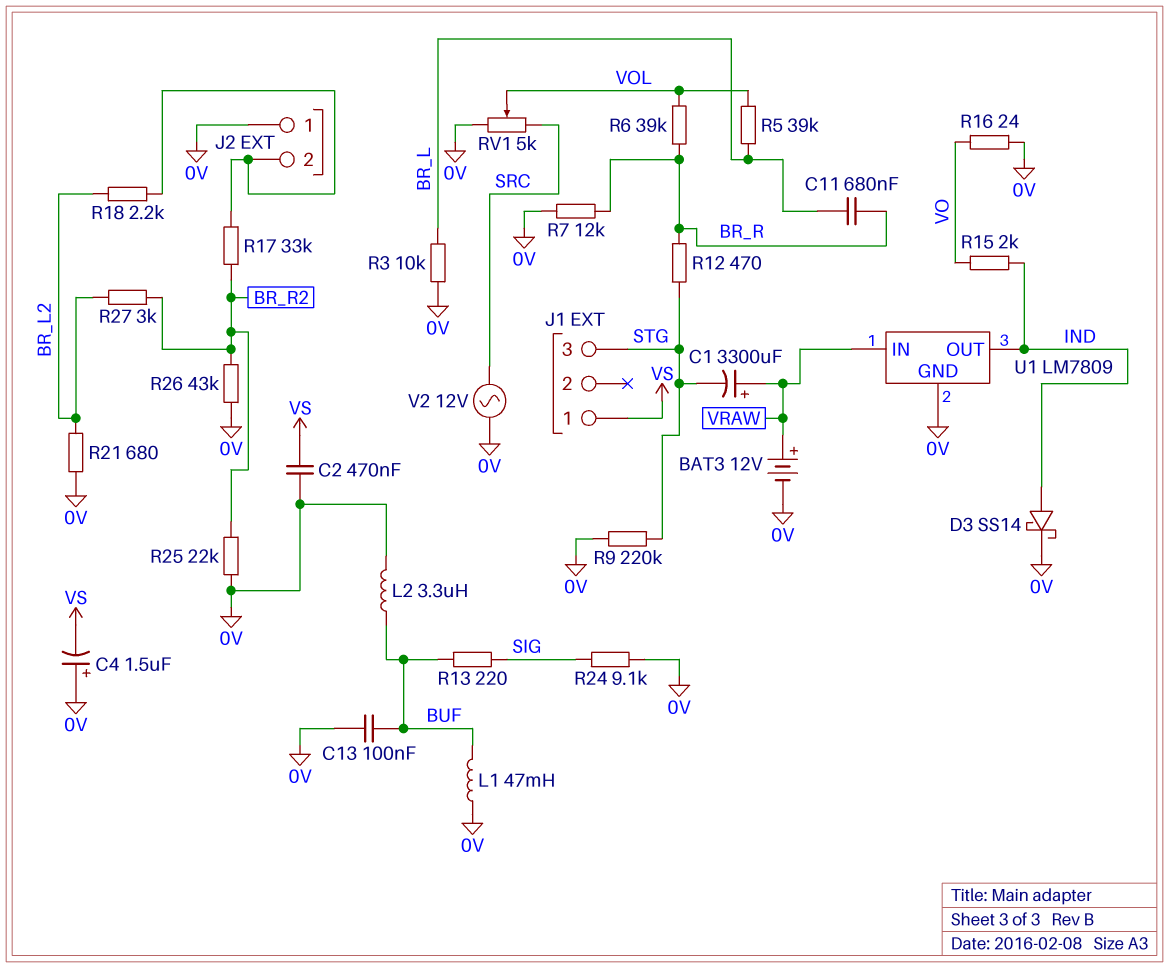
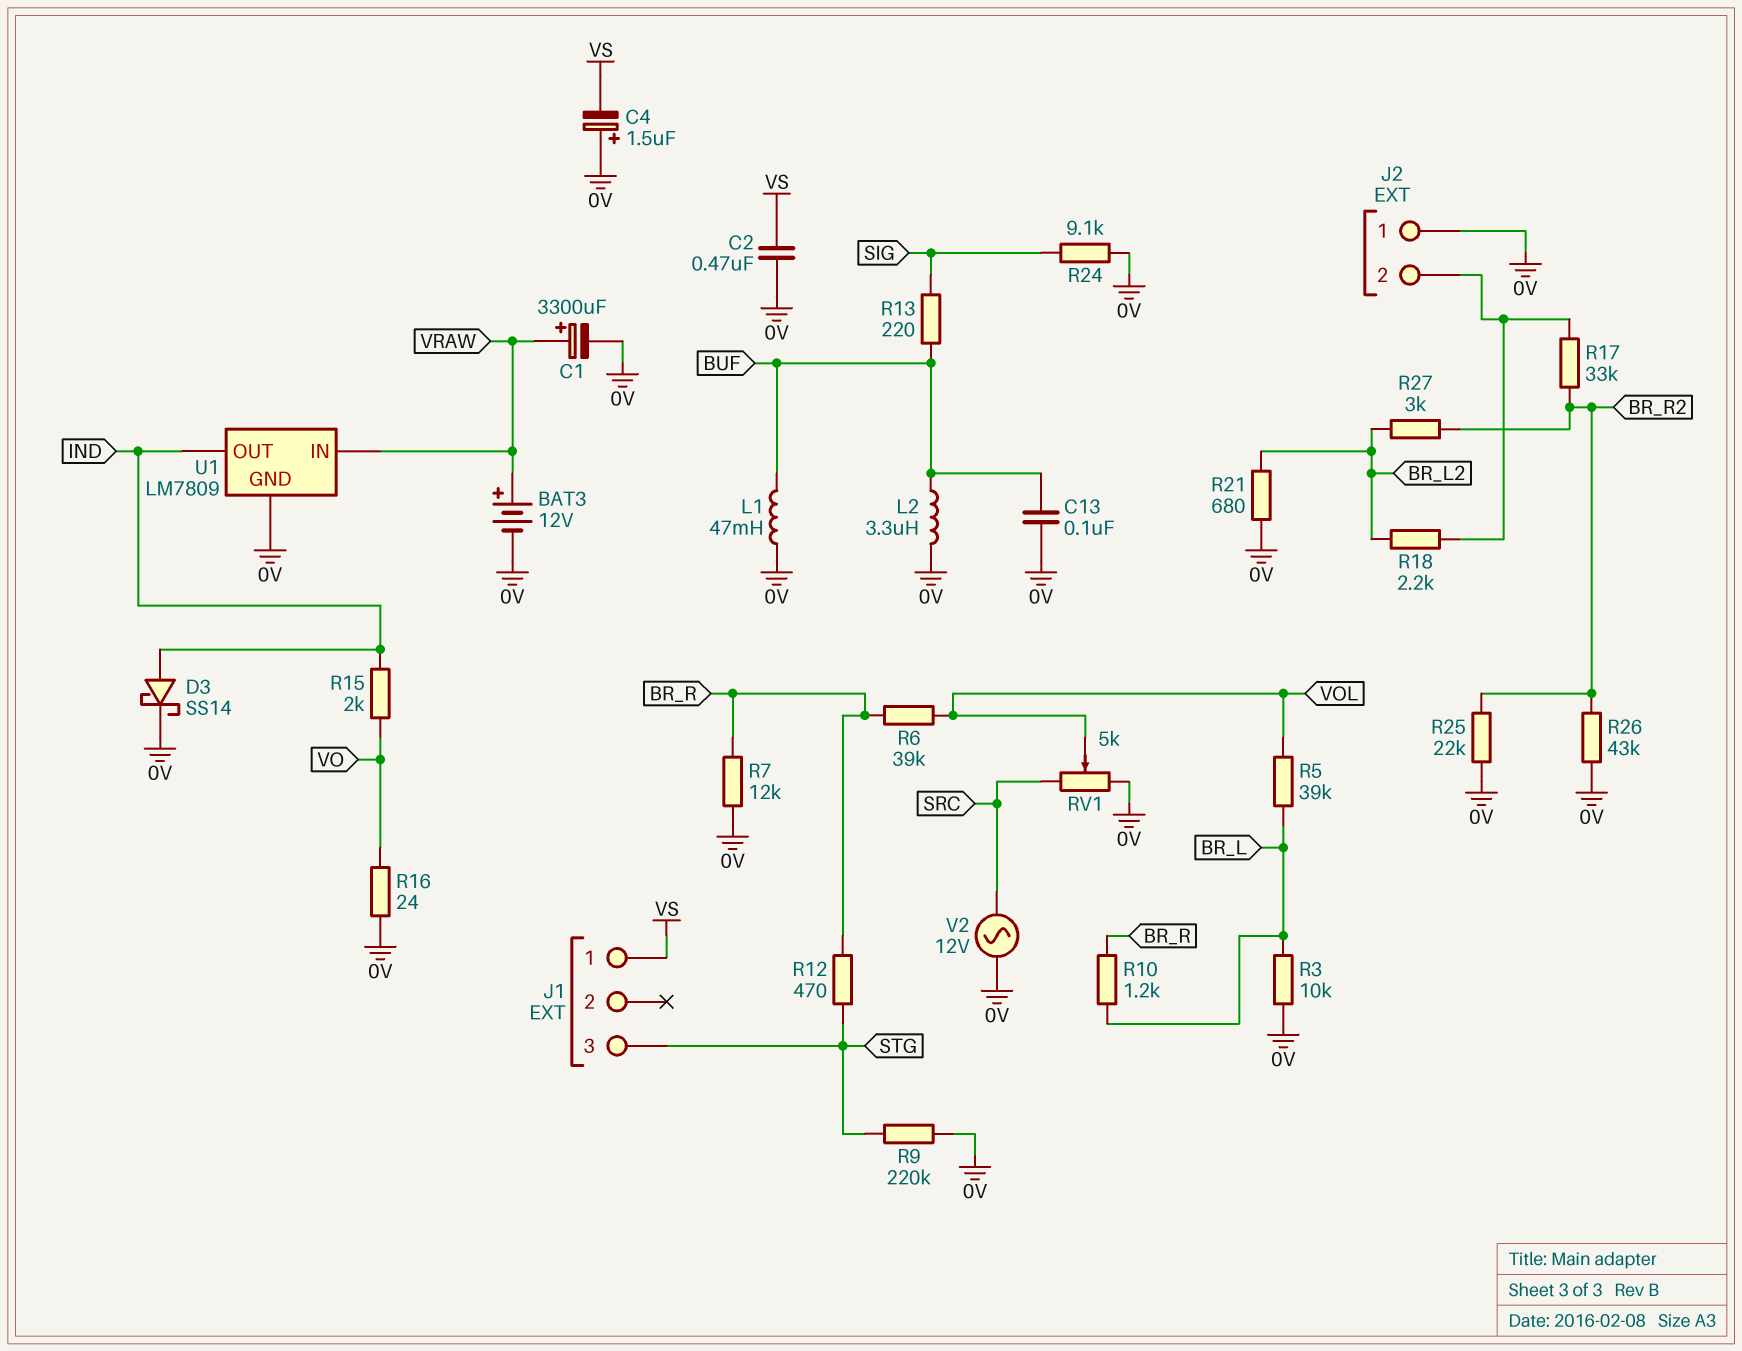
C1: 3300uF (plus VRAW, minus STG) -> 3300uF (plus VRAW, minus 0V)
C11: 680nF (BR_L, BR_R) -> none
R10: none -> 1.2k (BR_L, BR_R)

